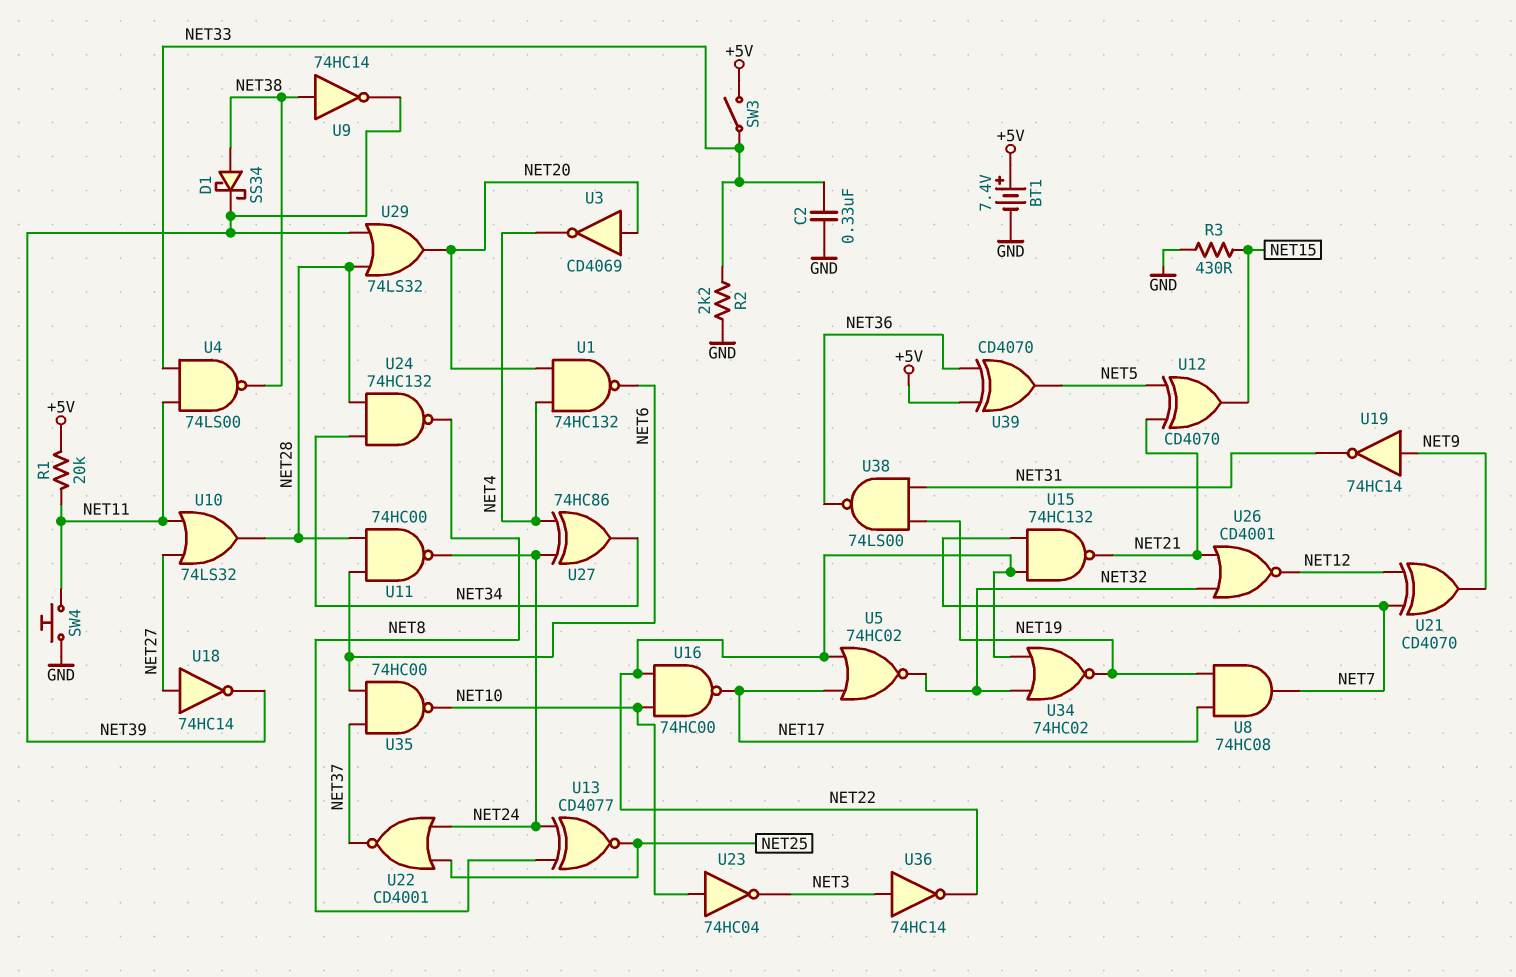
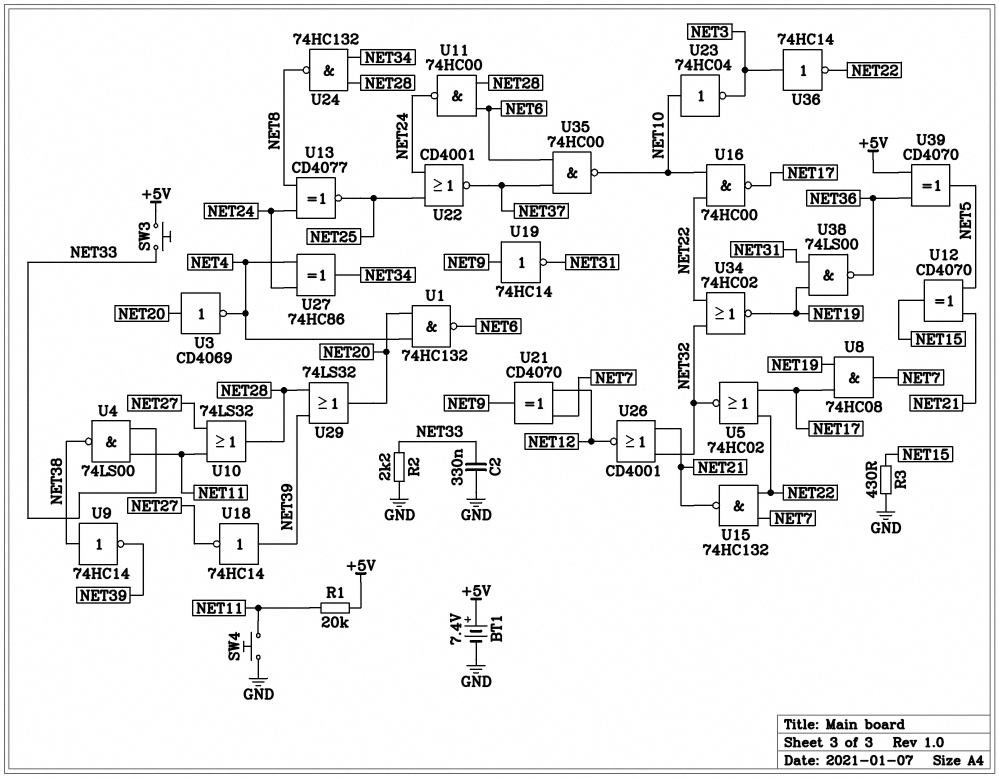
D1: schottky SS34 (A NET38, K NET39) -> none
SW3: switch (+5V, NET33) -> button (+5V, NET33)
U18: NOT 74HC14 (in NET27, out NET39) -> NOT 74HC14 (in NET39, out NET27)

